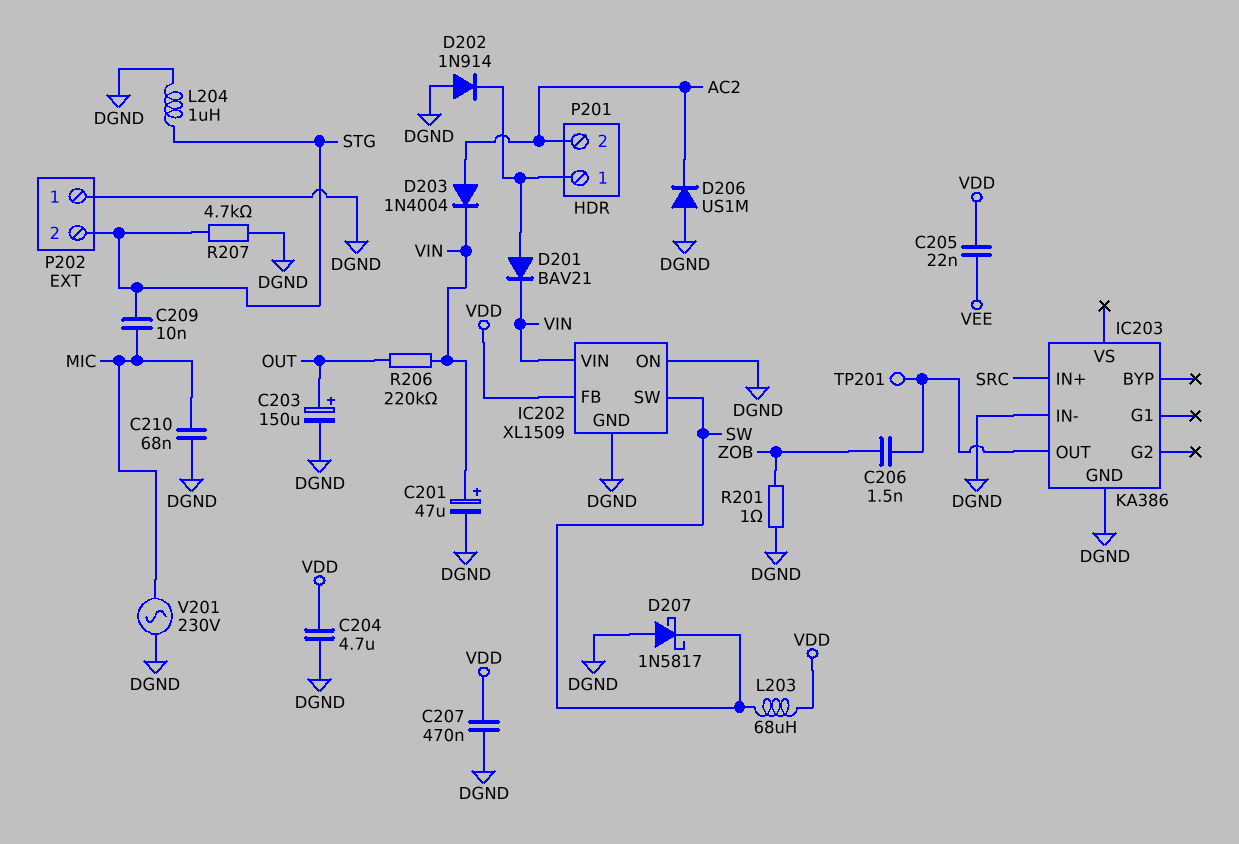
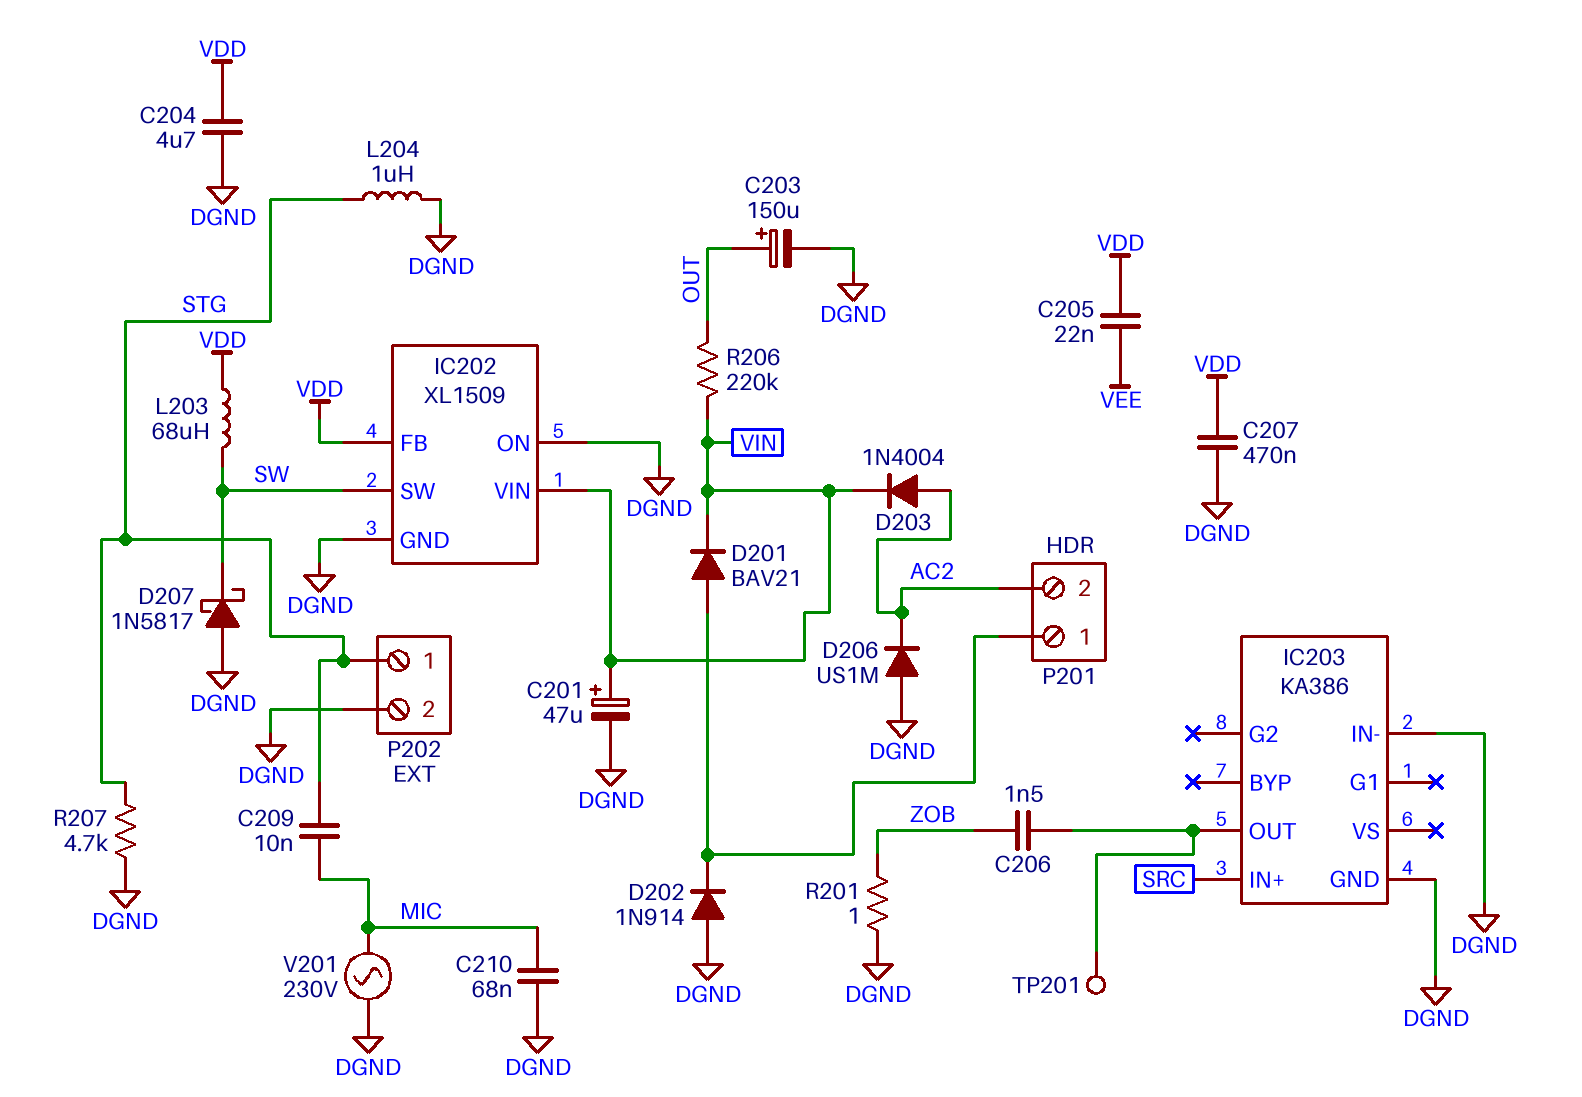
P202 pin 1: DGND -> STG
P202 pin 2: STG -> DGND

